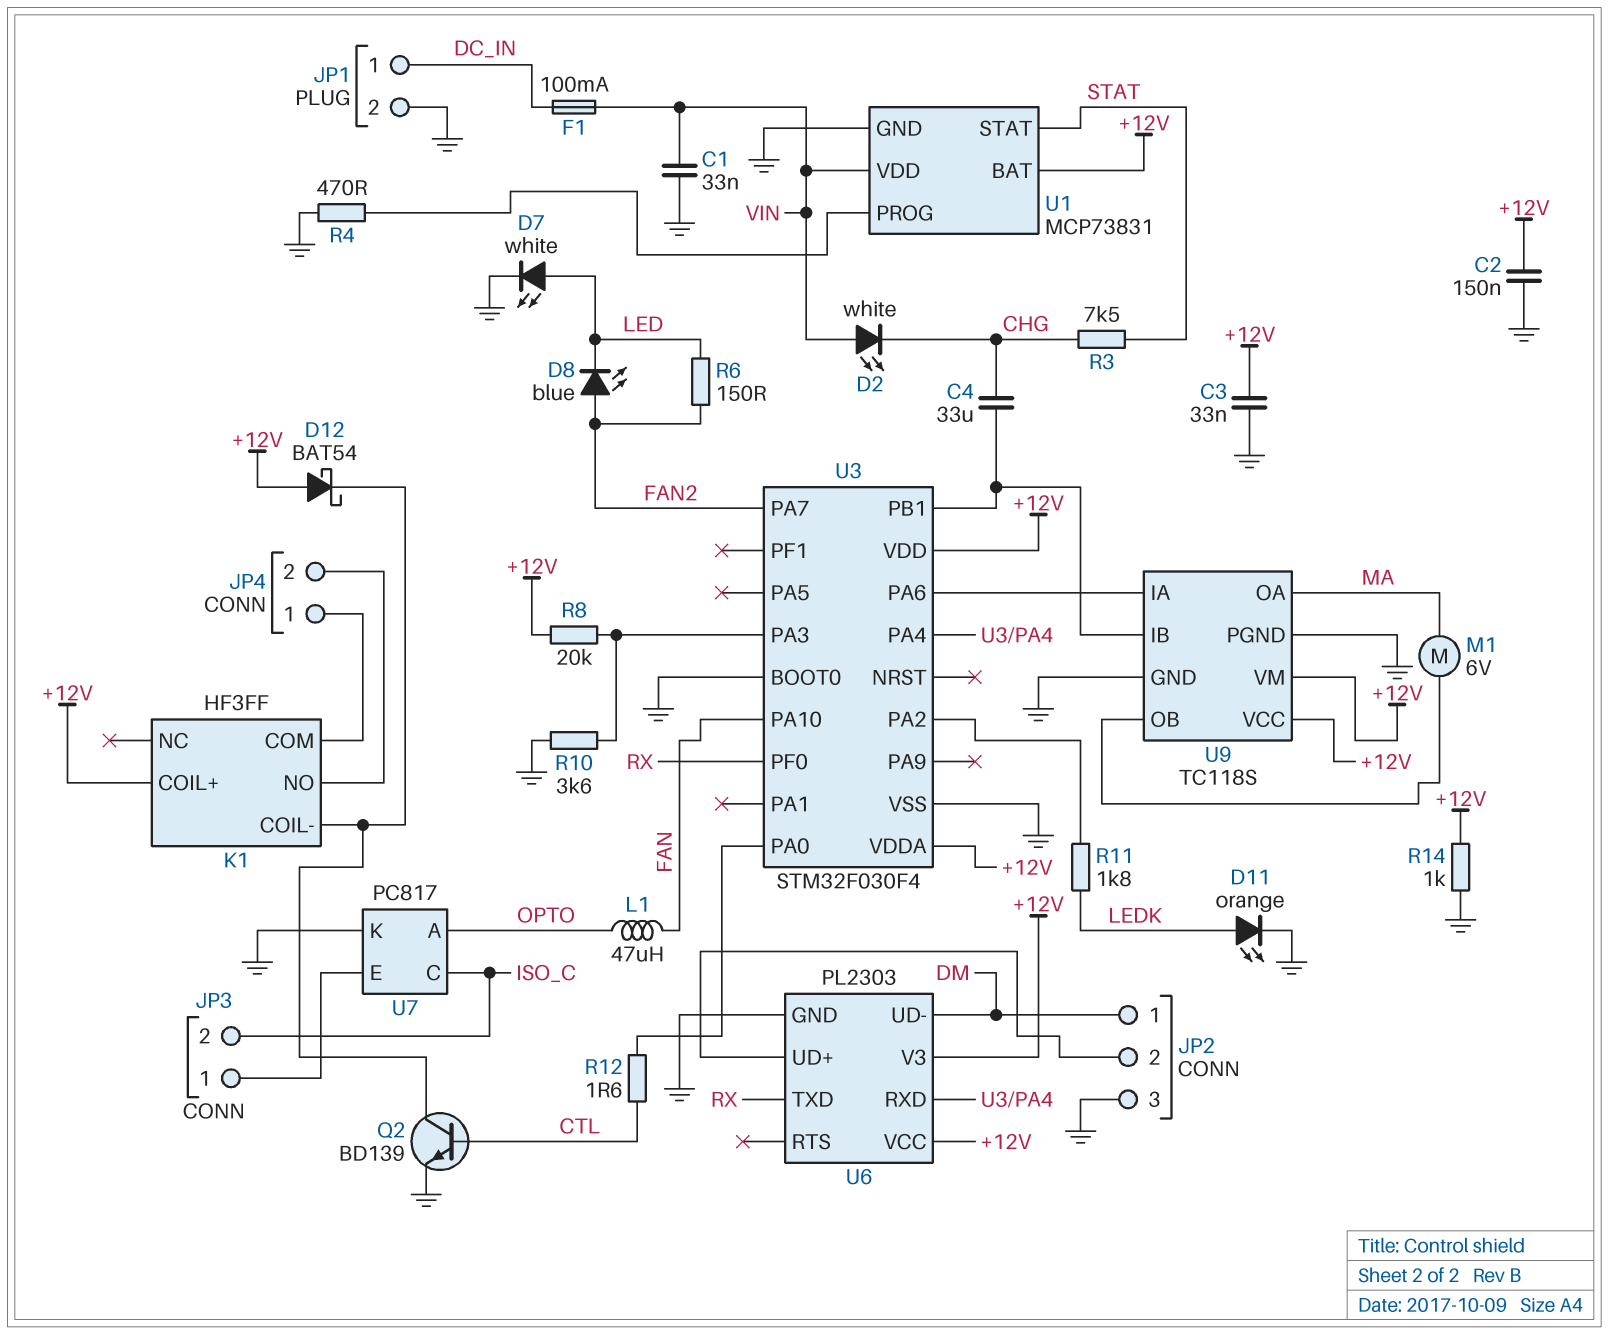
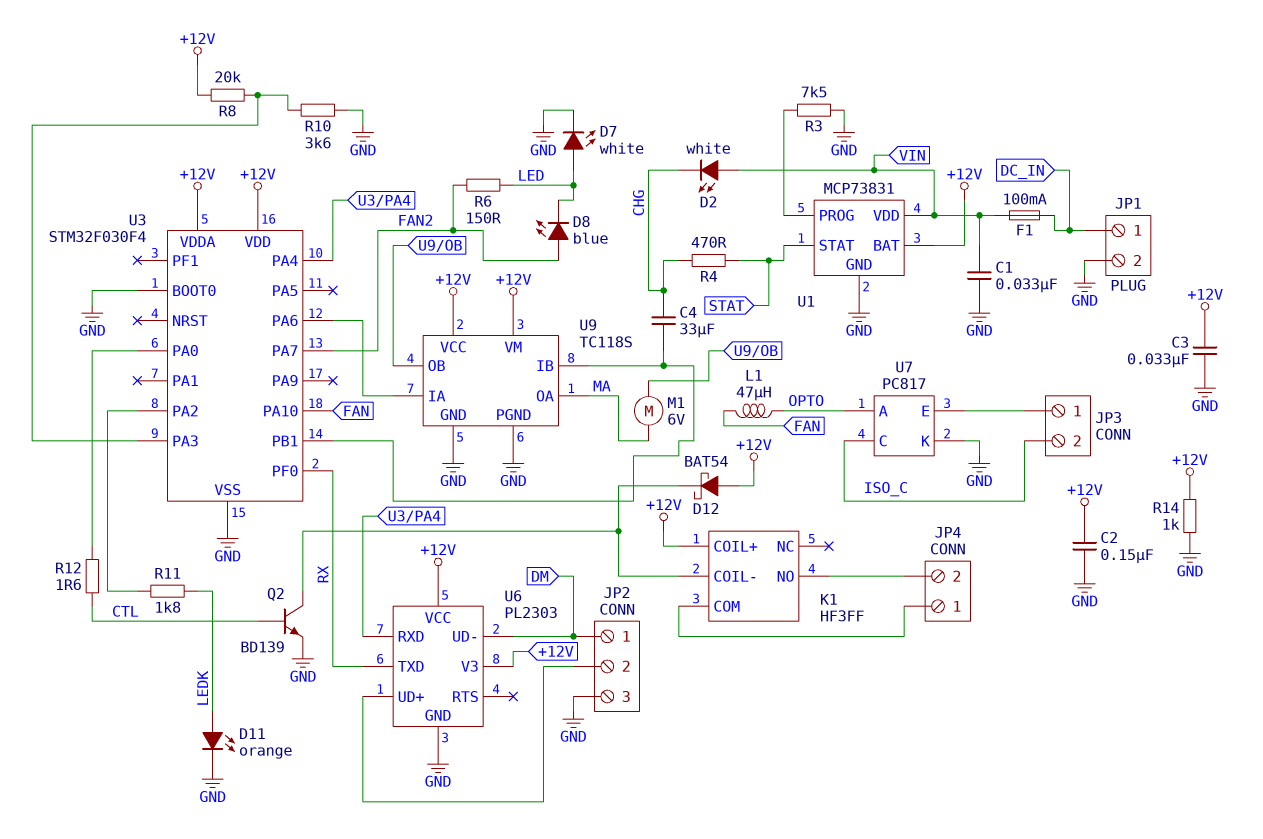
R3: 7.5k (CHG, STAT) -> 7.5k (GND, U1/PROG)
R4: 470 (GND, U1/PROG) -> 470 (CHG, STAT)

